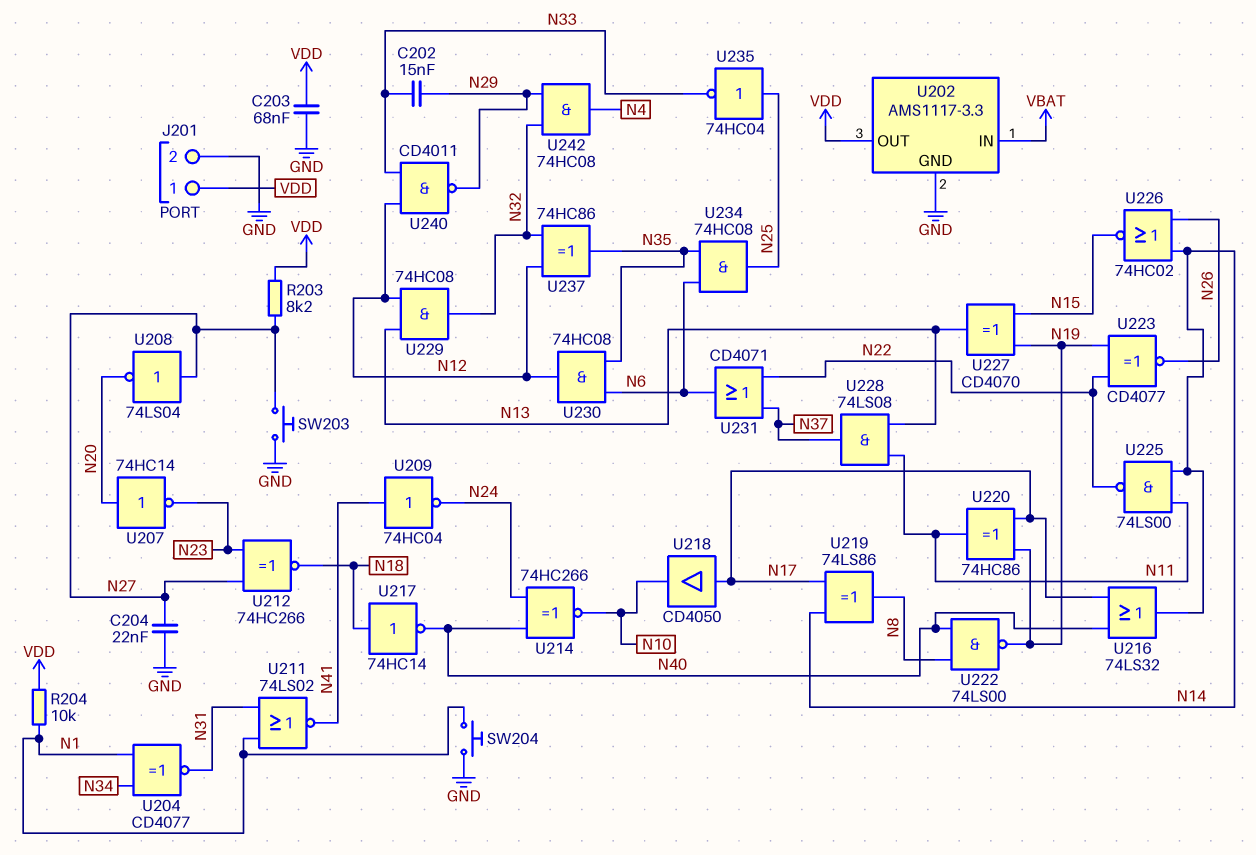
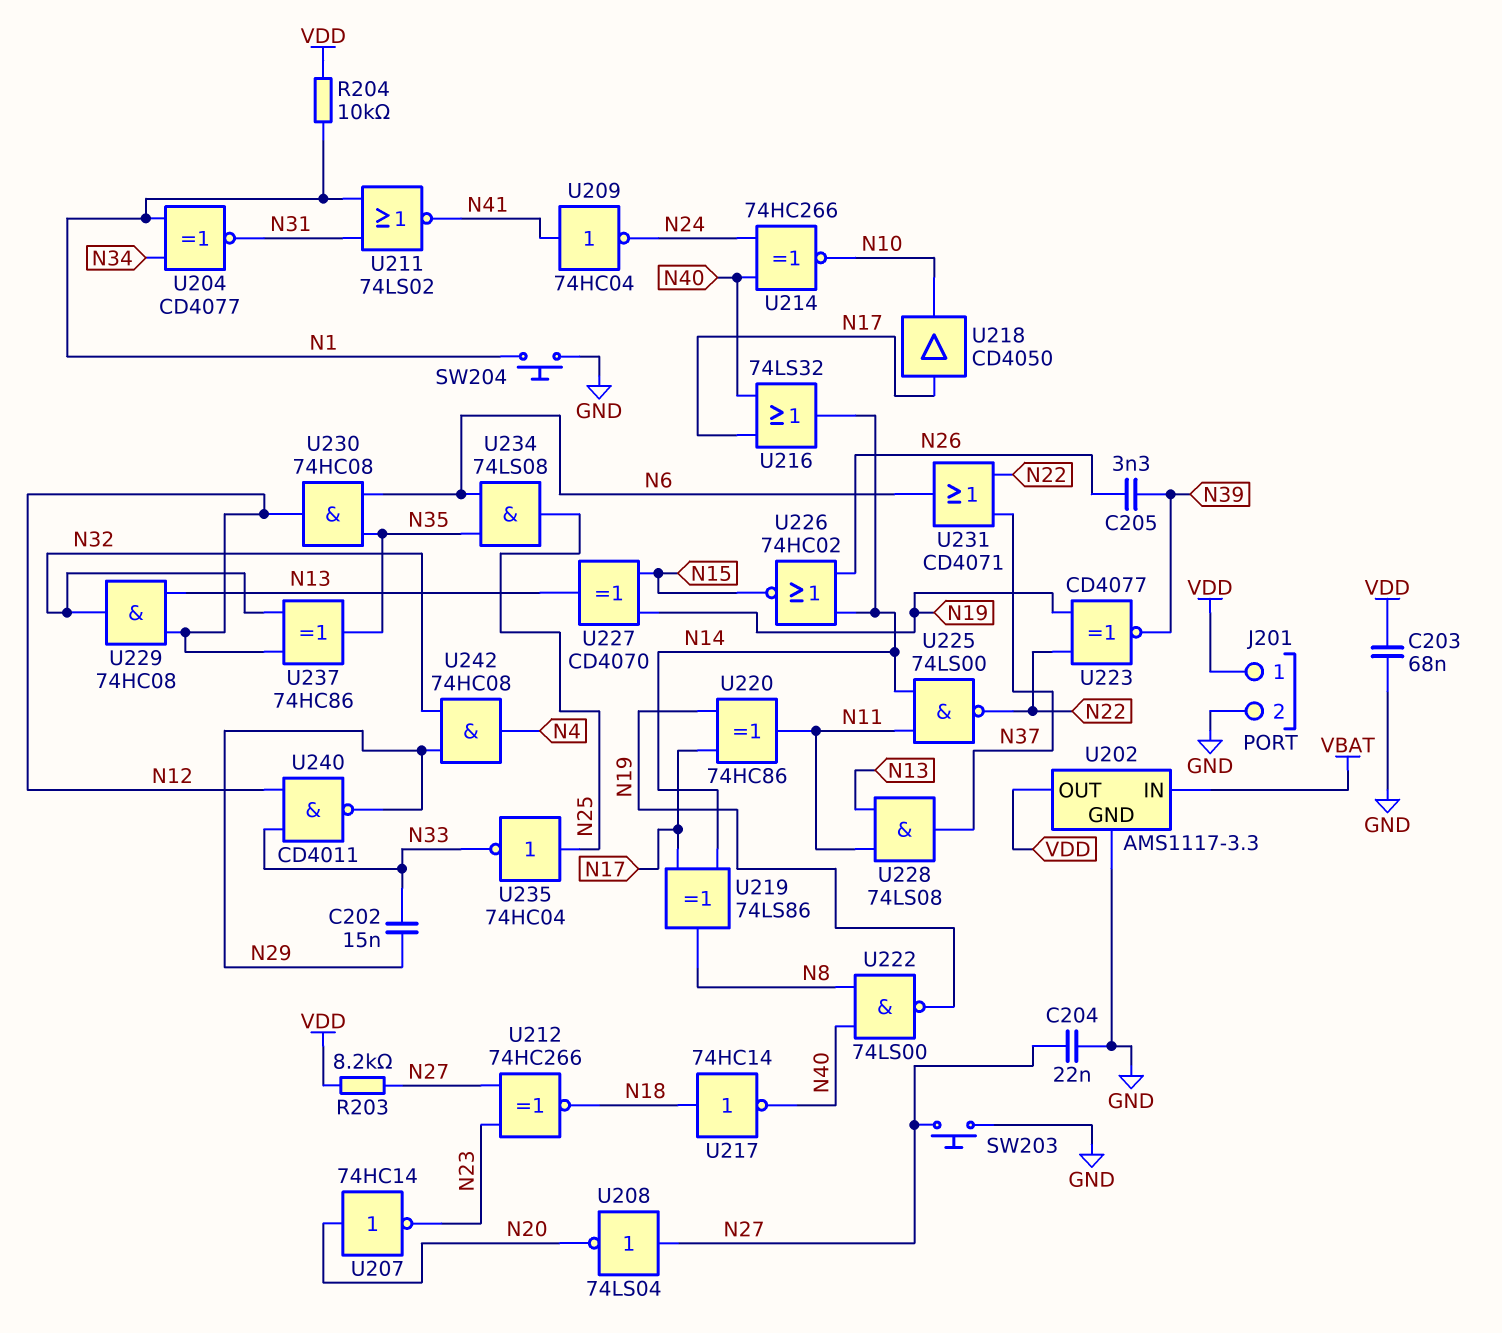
C205: none -> 3.3nF (N26, N39)
U223: XNOR CD4077 (in N19, in N22, out N26) -> XNOR CD4077 (in N19, in N22, out N39)
U234: AND 74HC08 (in N6, in N35, out N25) -> AND 74LS08 (in N6, in N35, out N25)

